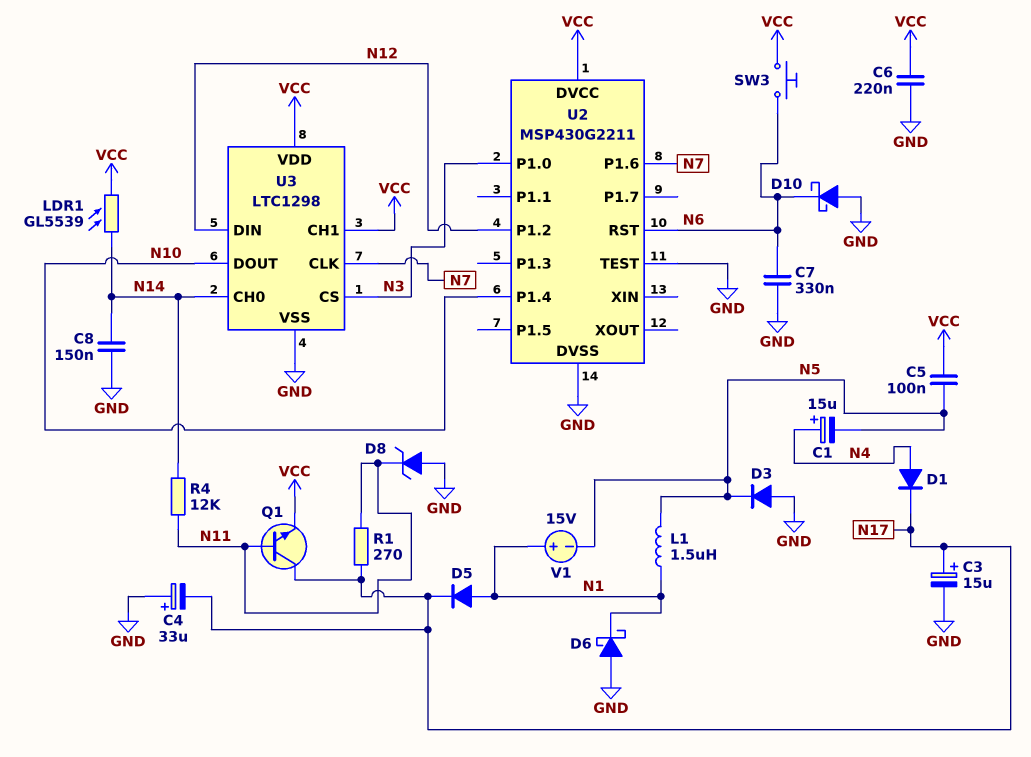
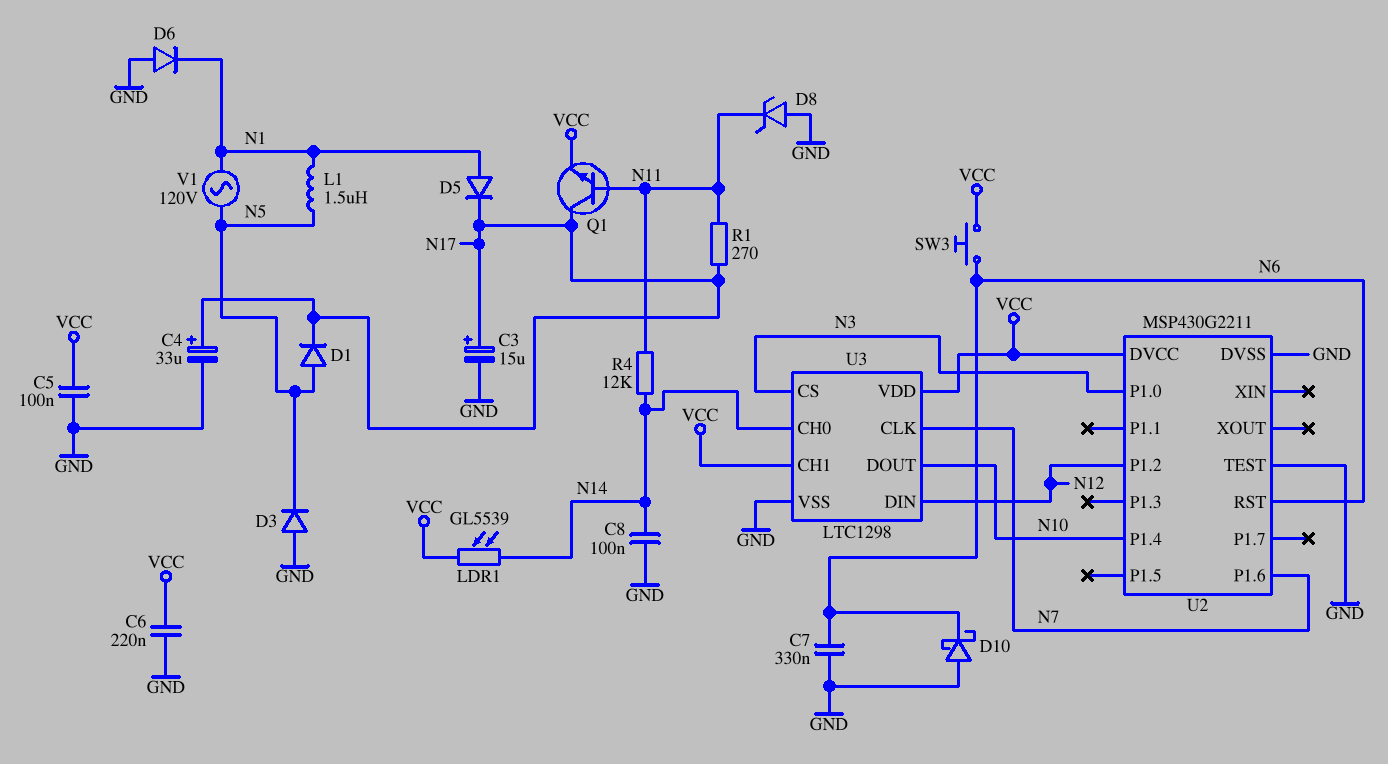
C1: 15uF (plus N4, minus N5) -> none
C4: 33uF (plus GND, minus N17) -> 33uF (plus N17, minus GND)
C5: 100nF (N5, VCC) -> 100nF (GND, VCC)
C8: 150nF (GND, N14) -> 100nF (GND, N14)
D1: diode (A N4, K N17) -> diode (A N5, K N17)
D6: schottky (A GND, K N1) -> diode (A GND, K N1)
V1: 15V (plus N1, minus N5) -> AC 120V (N1, N5)

